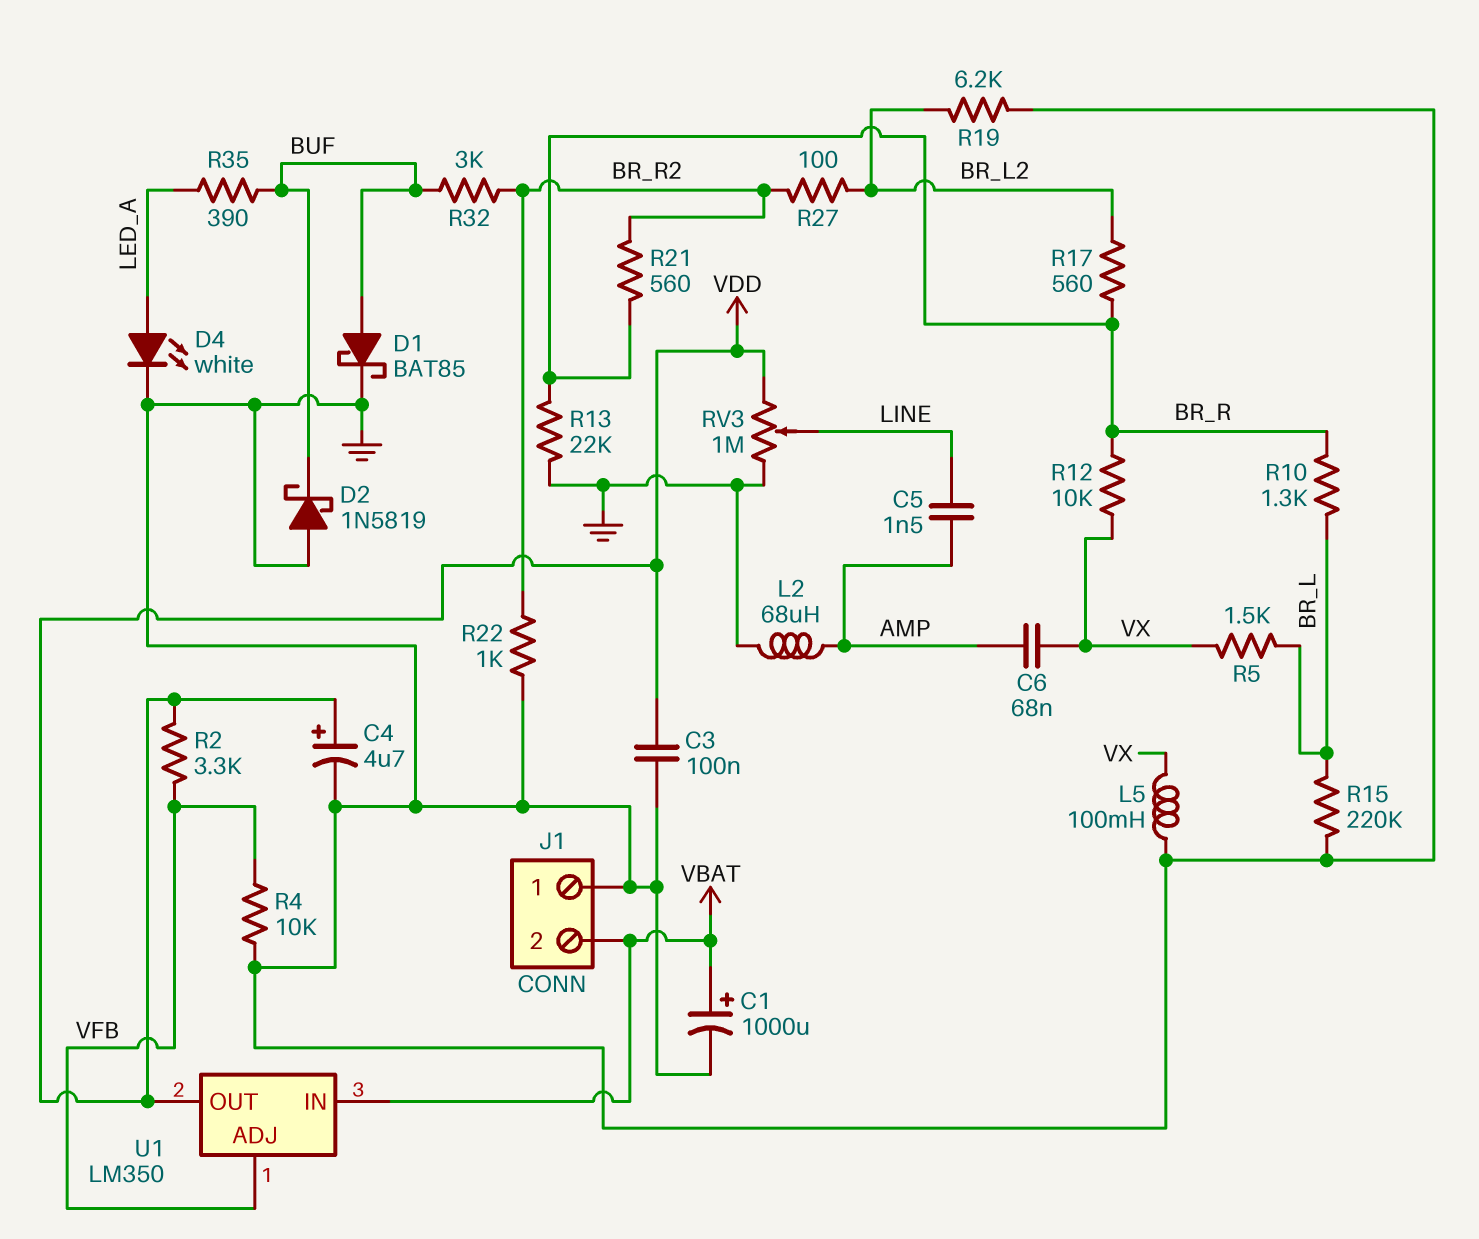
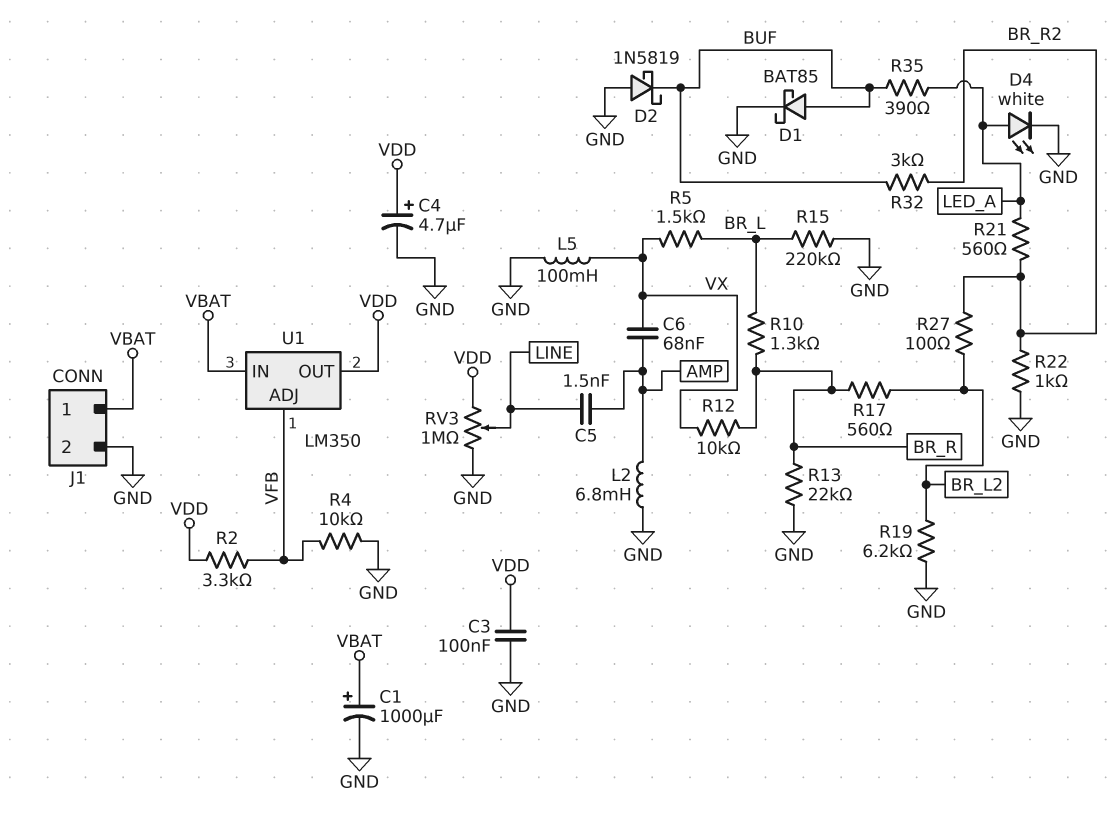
J1 pin 1: GND -> VBAT
J1 pin 2: VBAT -> GND
L2: 68uH (AMP, GND) -> 6.8mH (AMP, GND)
R21: 560 (BR_R, BR_R2) -> 560 (BR_R2, LED_A)

